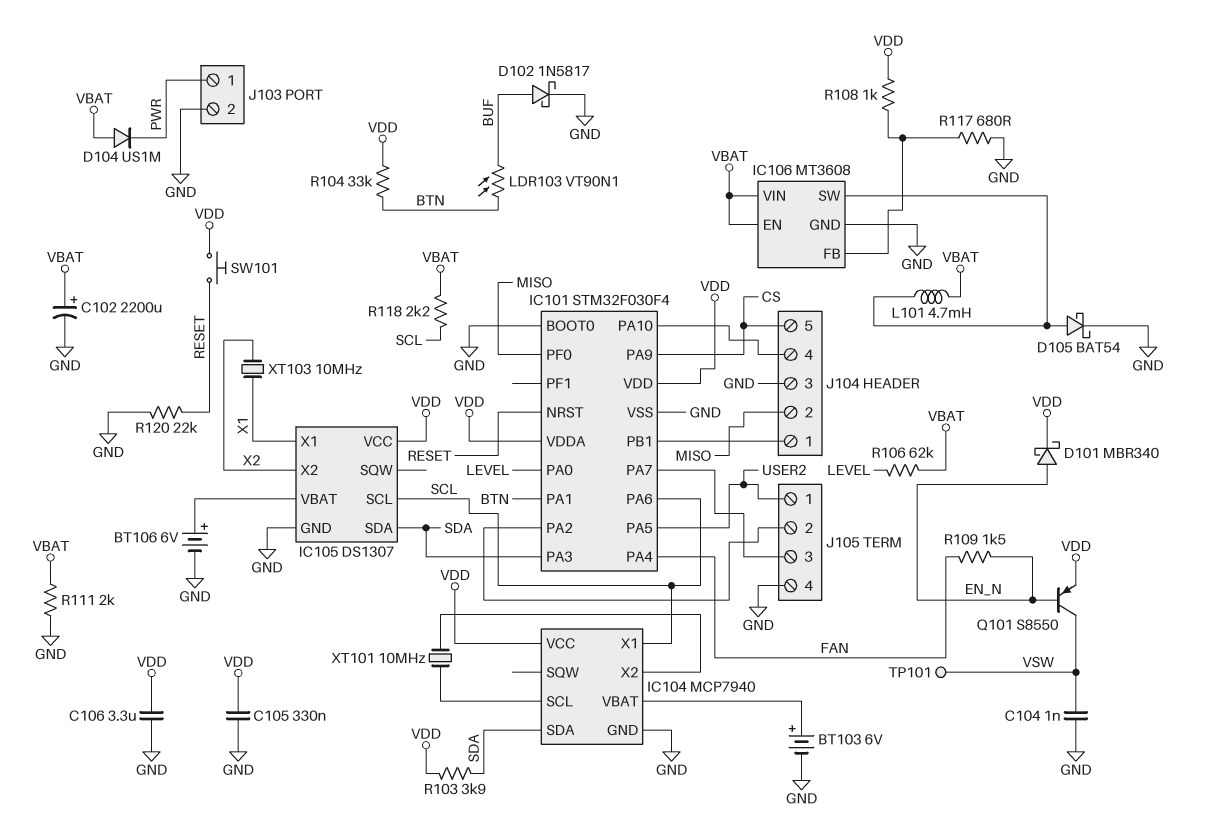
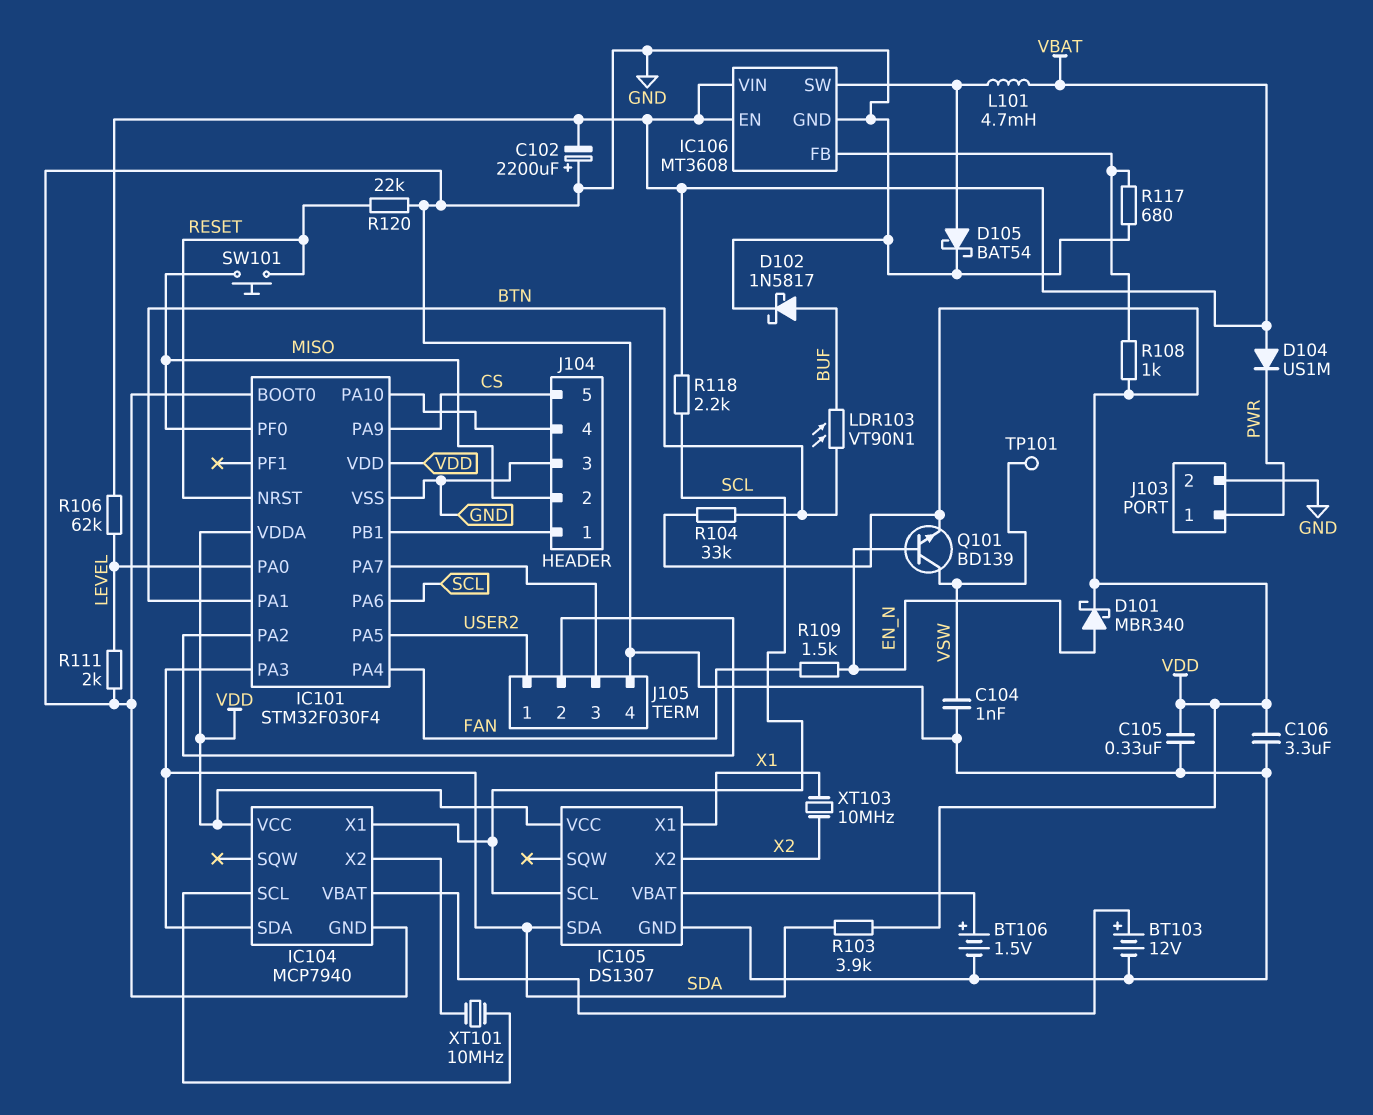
BT103: 6V (plus IC104/VBAT, minus GND) -> 12V (plus IC104/VBAT, minus GND)
BT106: 6V (plus IC105/VBAT, minus GND) -> 1.5V (plus IC105/VBAT, minus GND)
C102: 2200uF (plus VBAT, minus GND) -> 2200uF (plus GND, minus VBAT)
Q101: PNP S8550 (B EN_N, C VSW, E VDD) -> NPN BD139 (B EN_N, C VSW, E VDD)
R111: 2k (GND, VBAT) -> 2k (GND, LEVEL)
SW101: button (RESET, VDD) -> button (MISO, RESET)

